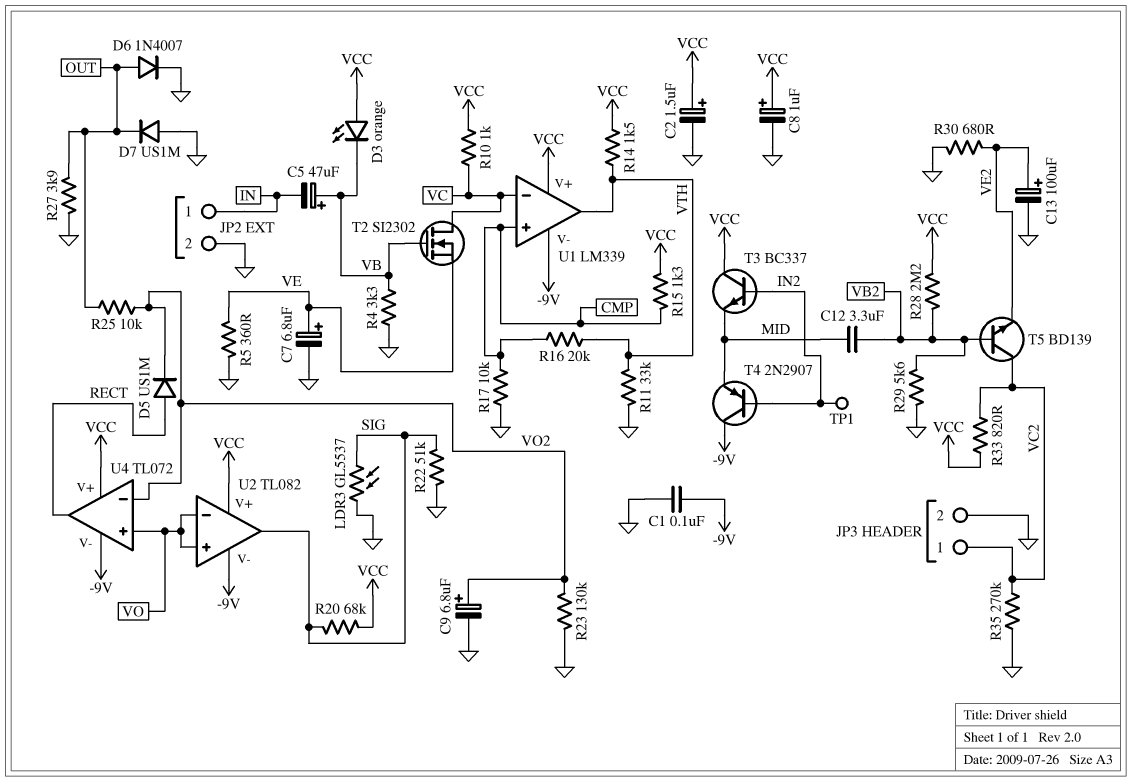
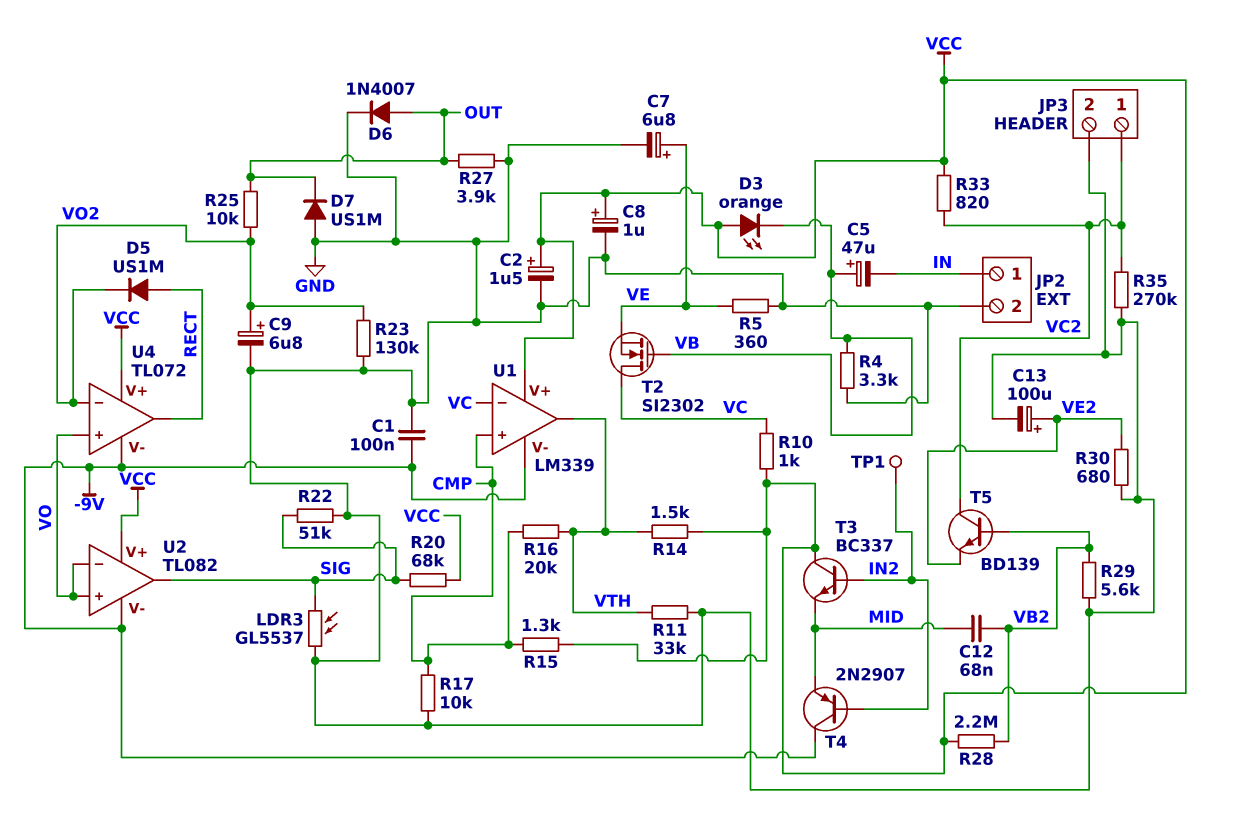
C12: 3.3uF (MID, VB2) -> 68nF (MID, VB2)

